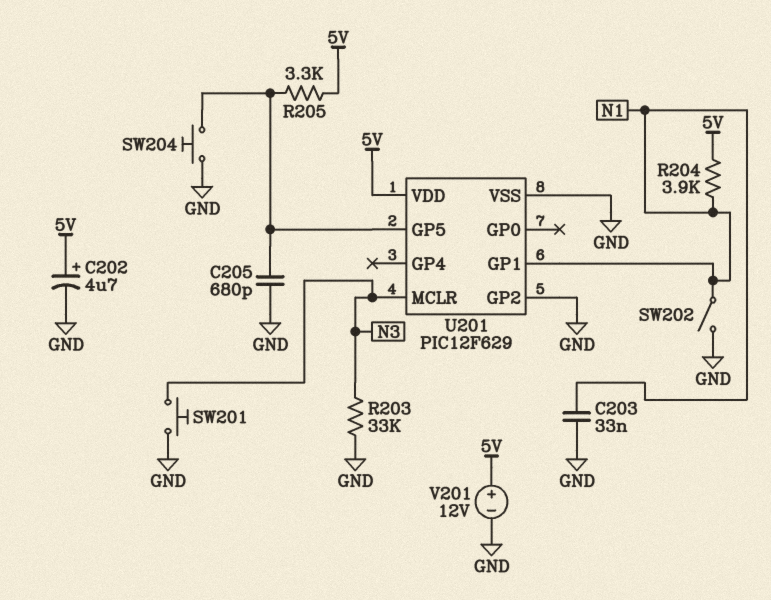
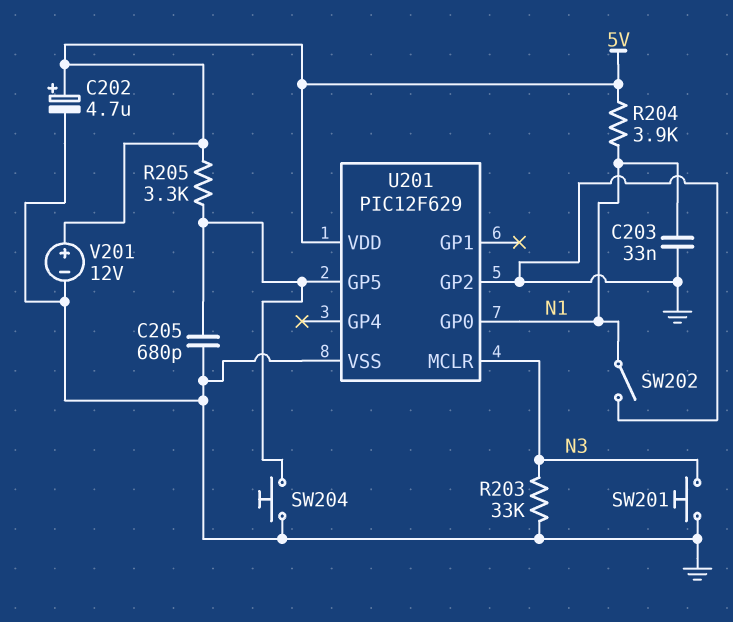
U201 pin GP0: none -> N1
U201 pin GP1: N1 -> none

